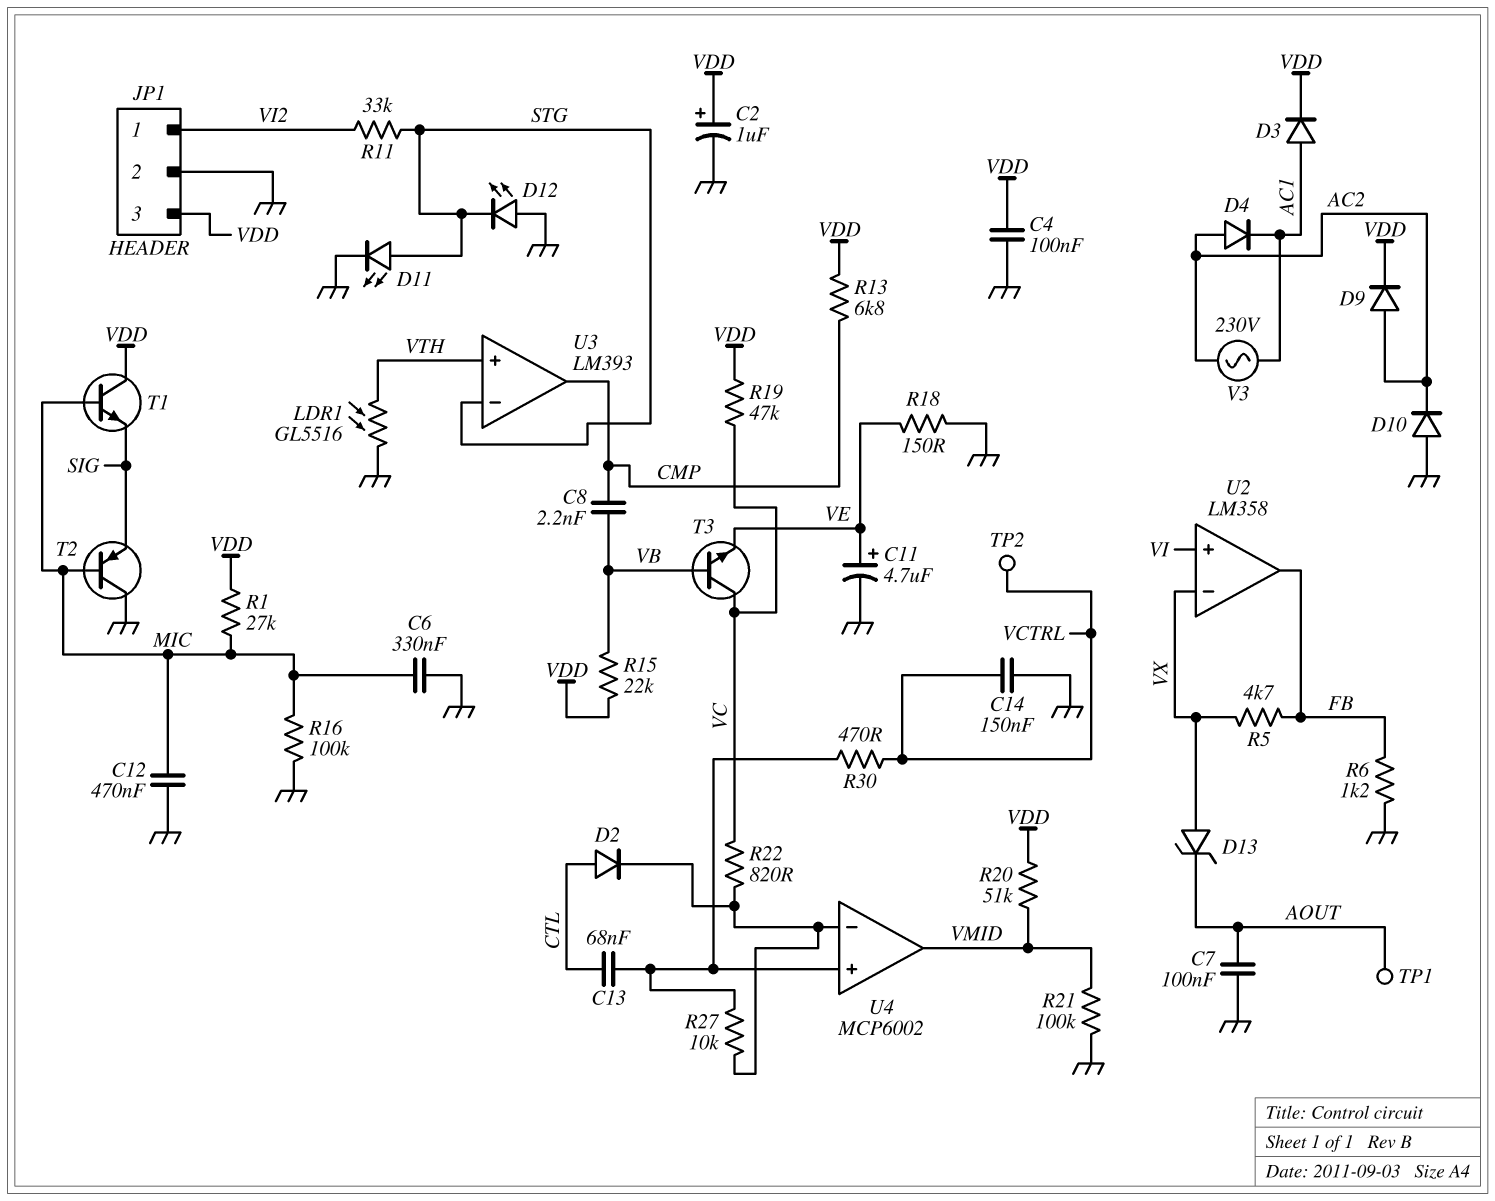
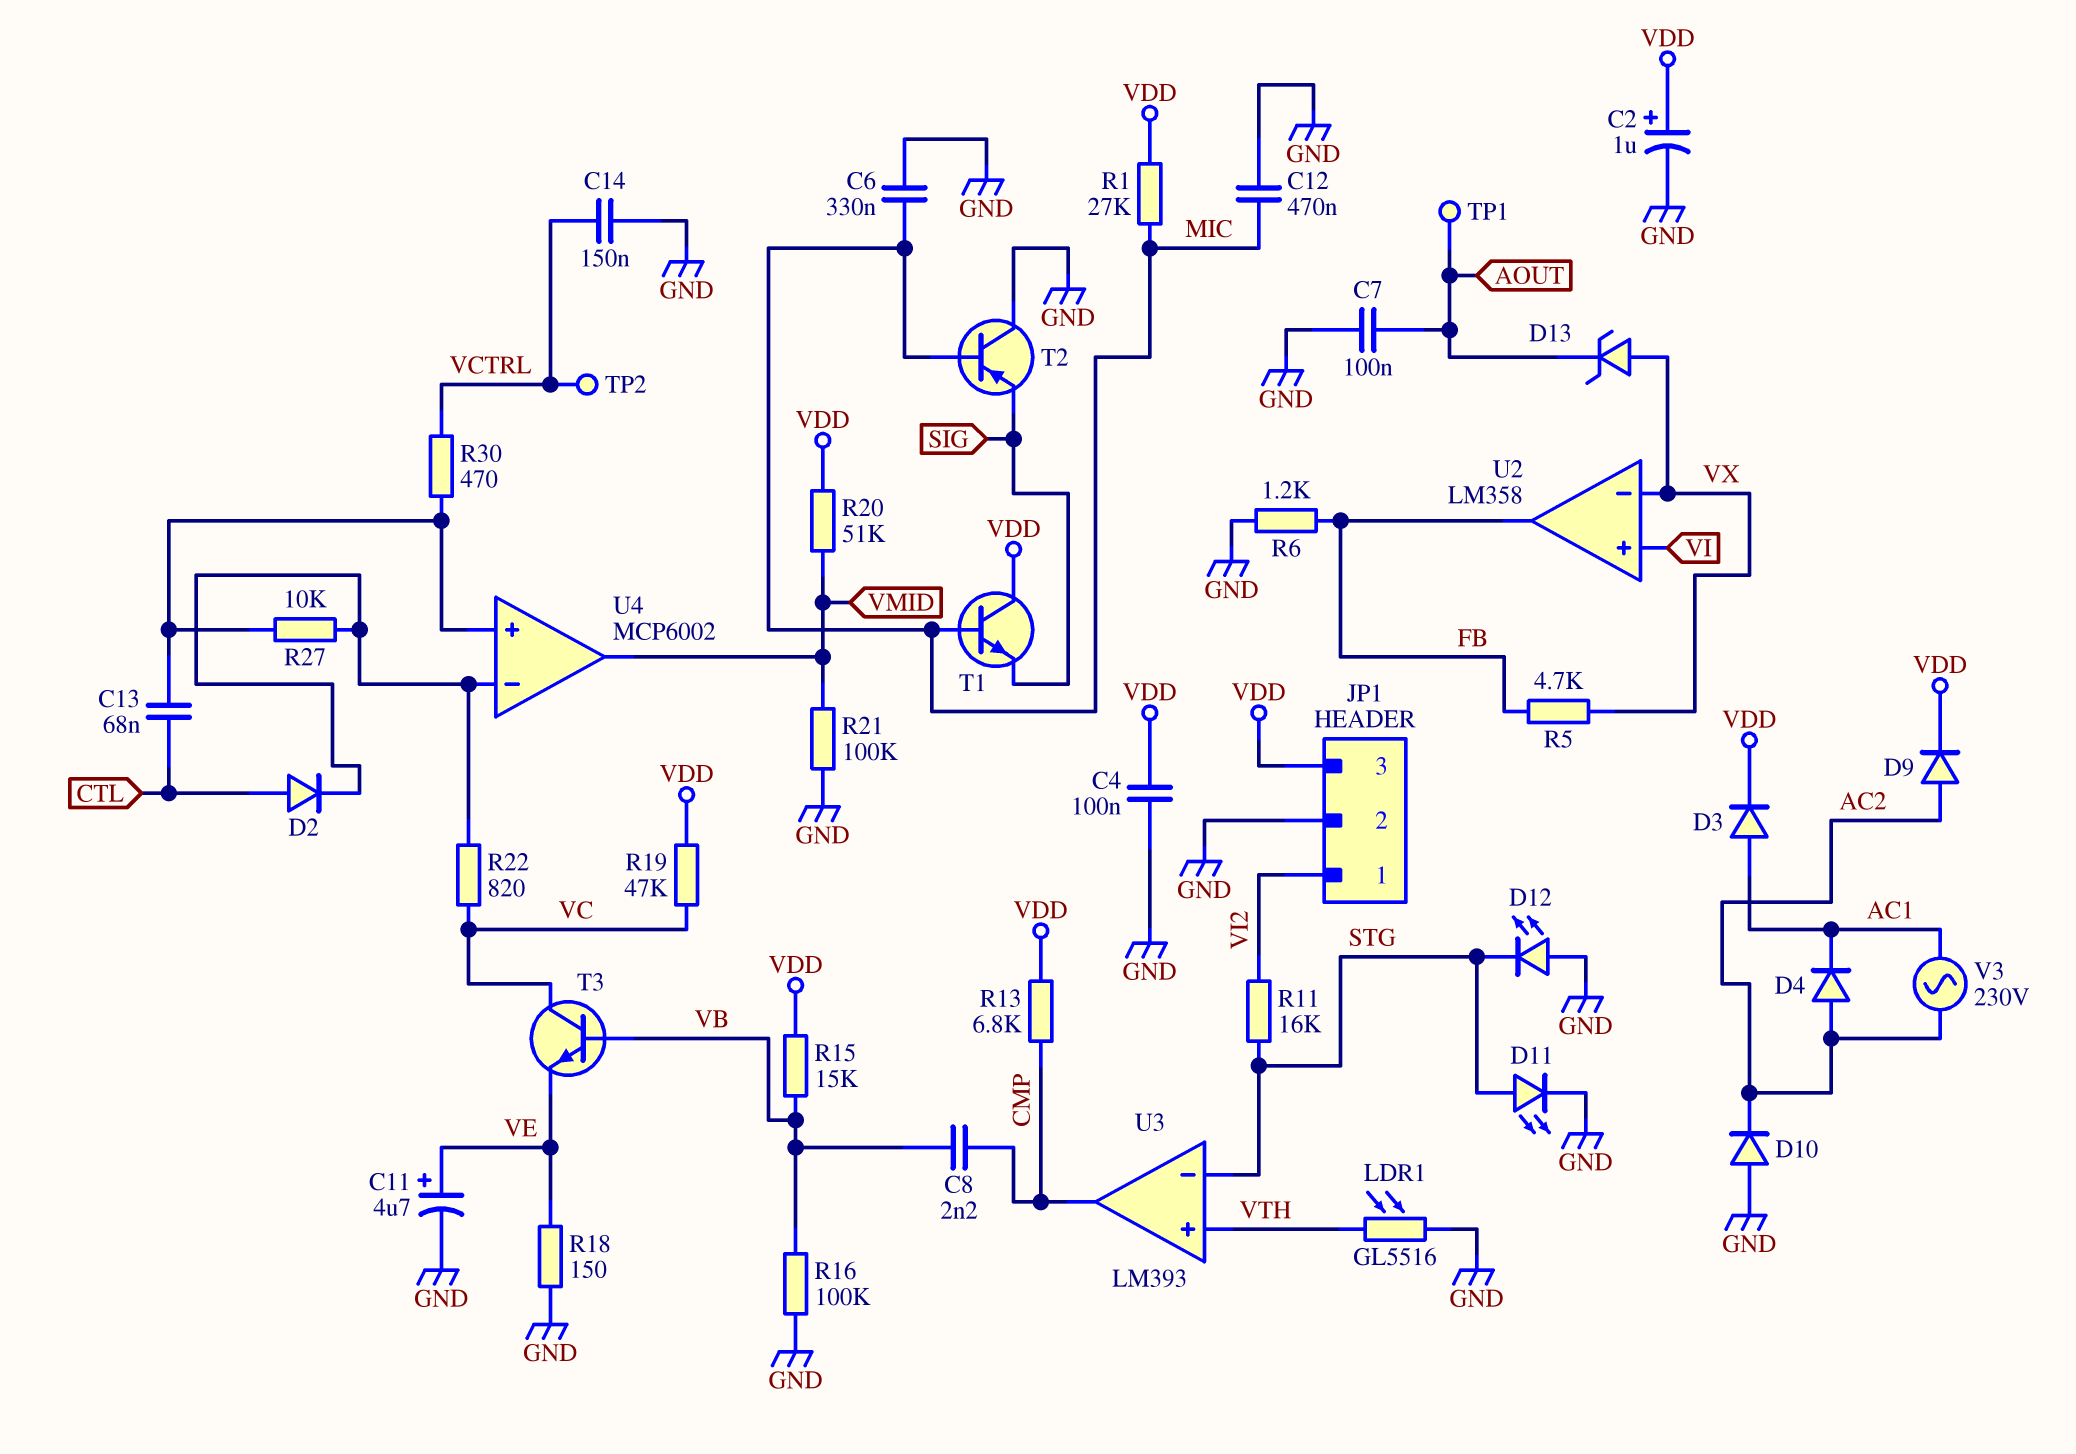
R11: 33k (STG, VI2) -> 16k (STG, VI2)
R15: 22k (VB, VDD) -> 15k (VB, VDD)
R16: 100k (GND, MIC) -> 100k (GND, VB)

